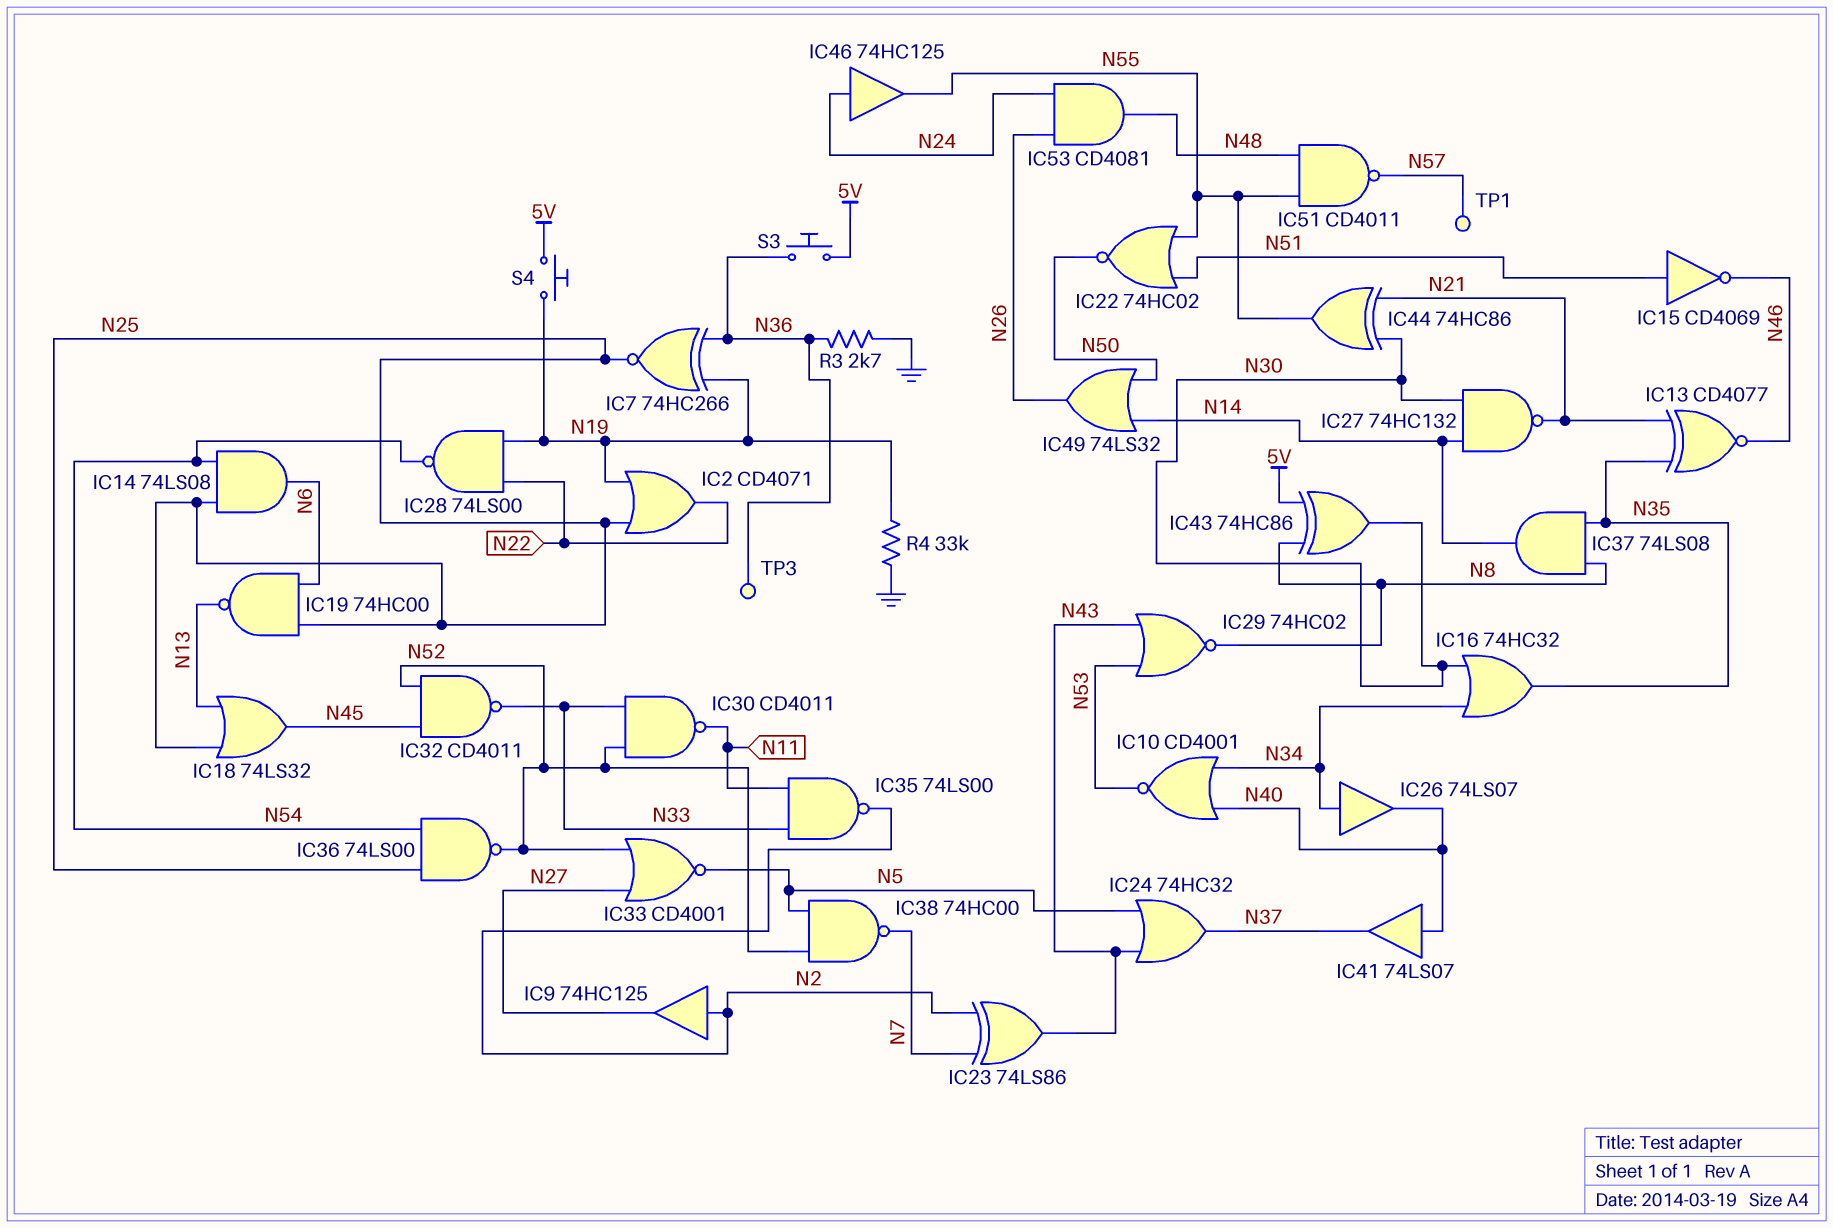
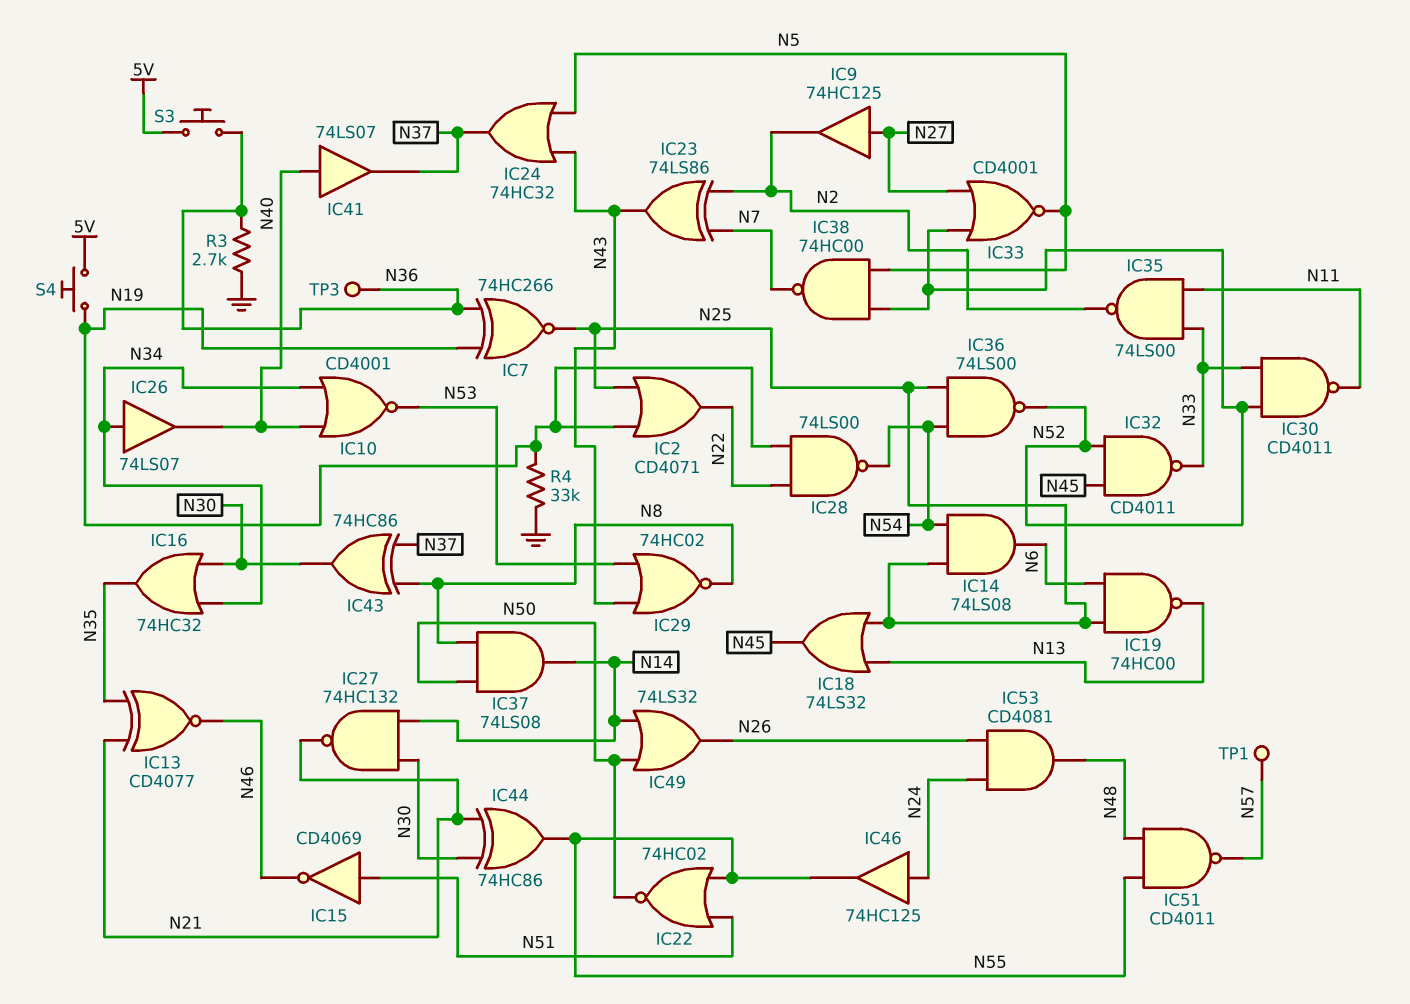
IC9: buffer 74HC125 (in N2, out N27) -> buffer 74HC125 (in N27, out N2)
IC37: AND 74LS08 (in N8, in N35, out N14) -> AND 74LS08 (in N8, in N50, out N14)
IC43: XOR 74HC86 (in 5V, in N8, out N30) -> XOR 74HC86 (in N8, in N37, out N30)

